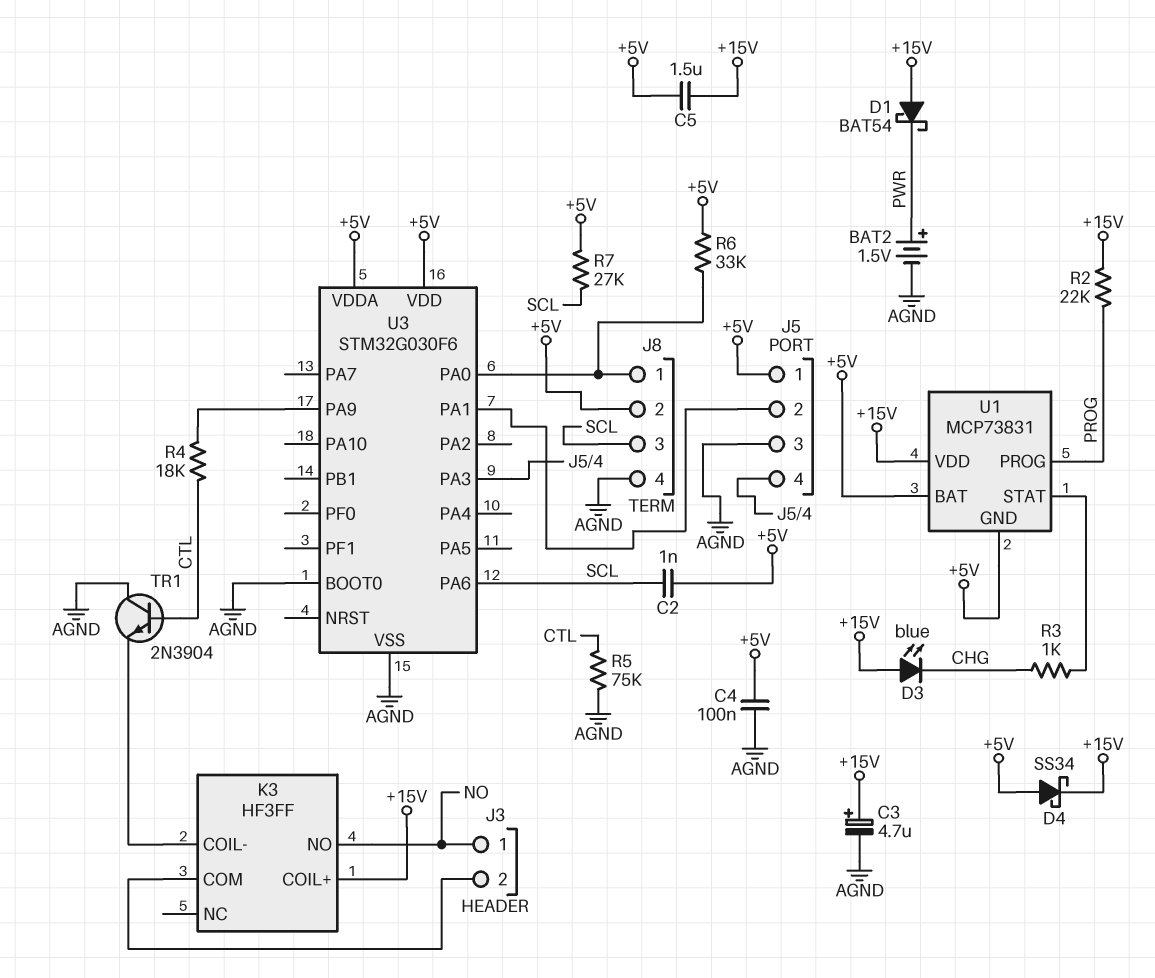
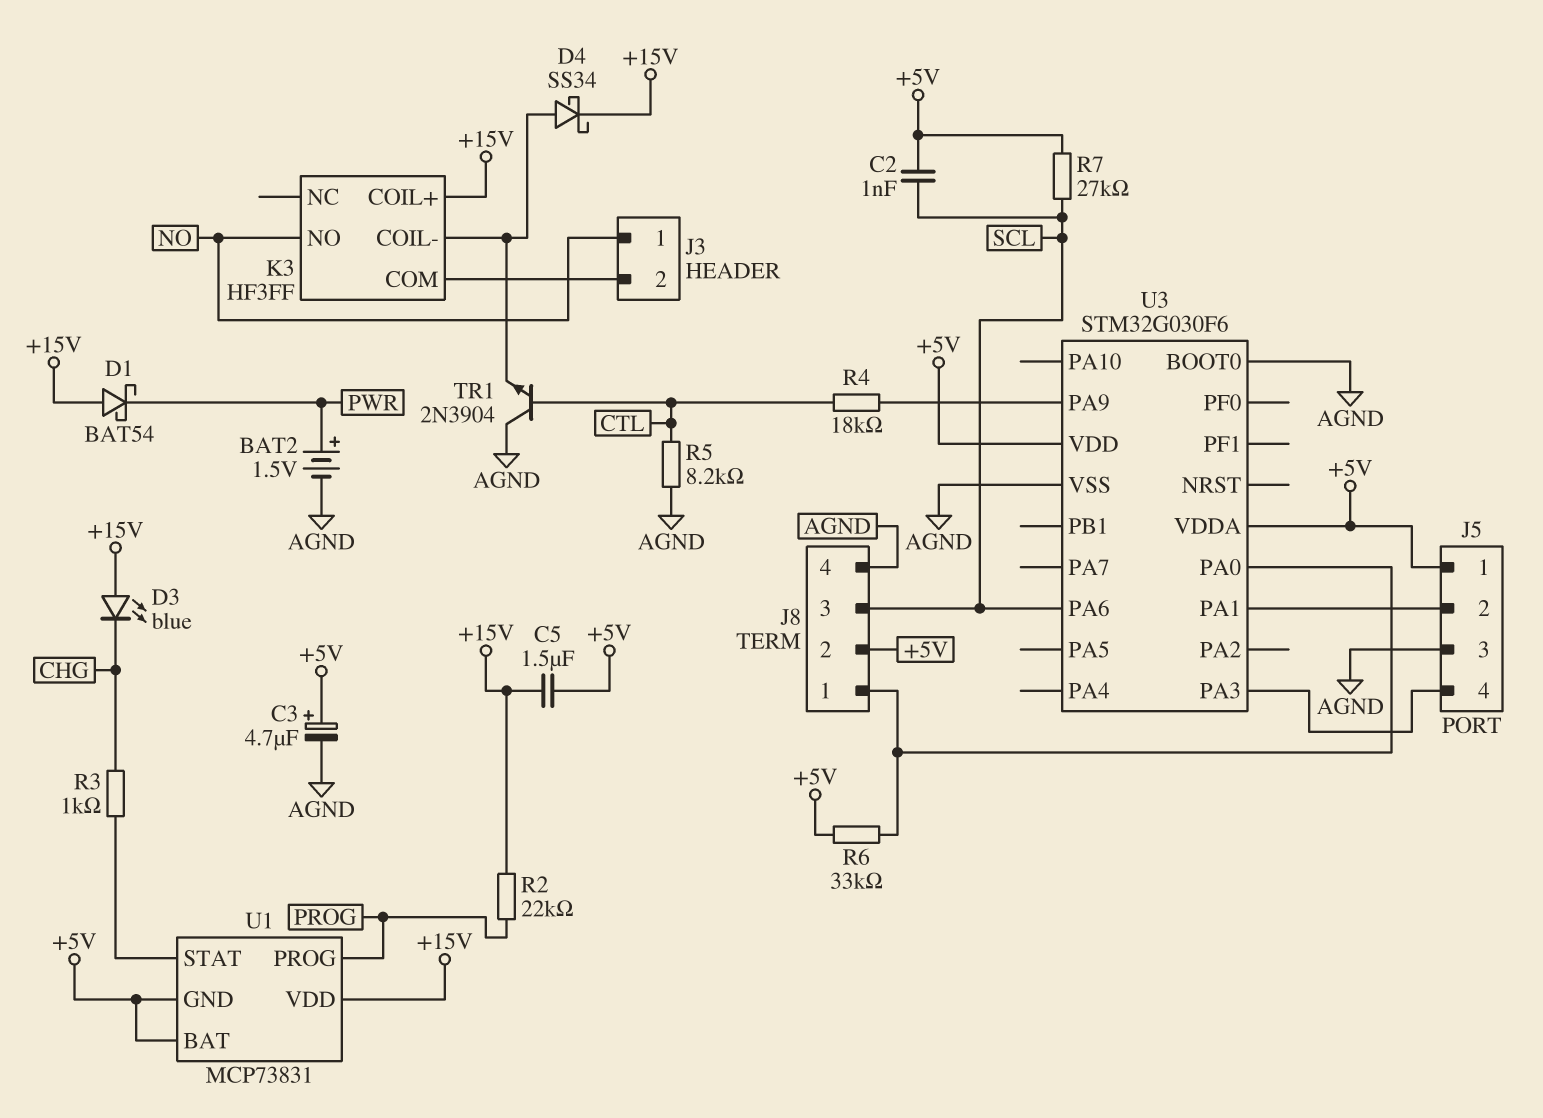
C3: 4.7uF (plus +15V, minus AGND) -> 4.7uF (plus +5V, minus AGND)
C4: 100nF (+5V, AGND) -> none
D4: schottky SS34 (A +5V, K +15V) -> schottky SS34 (A K3/COIL-, K +15V)
R5: 75k (AGND, CTL) -> 8.2k (AGND, CTL)

